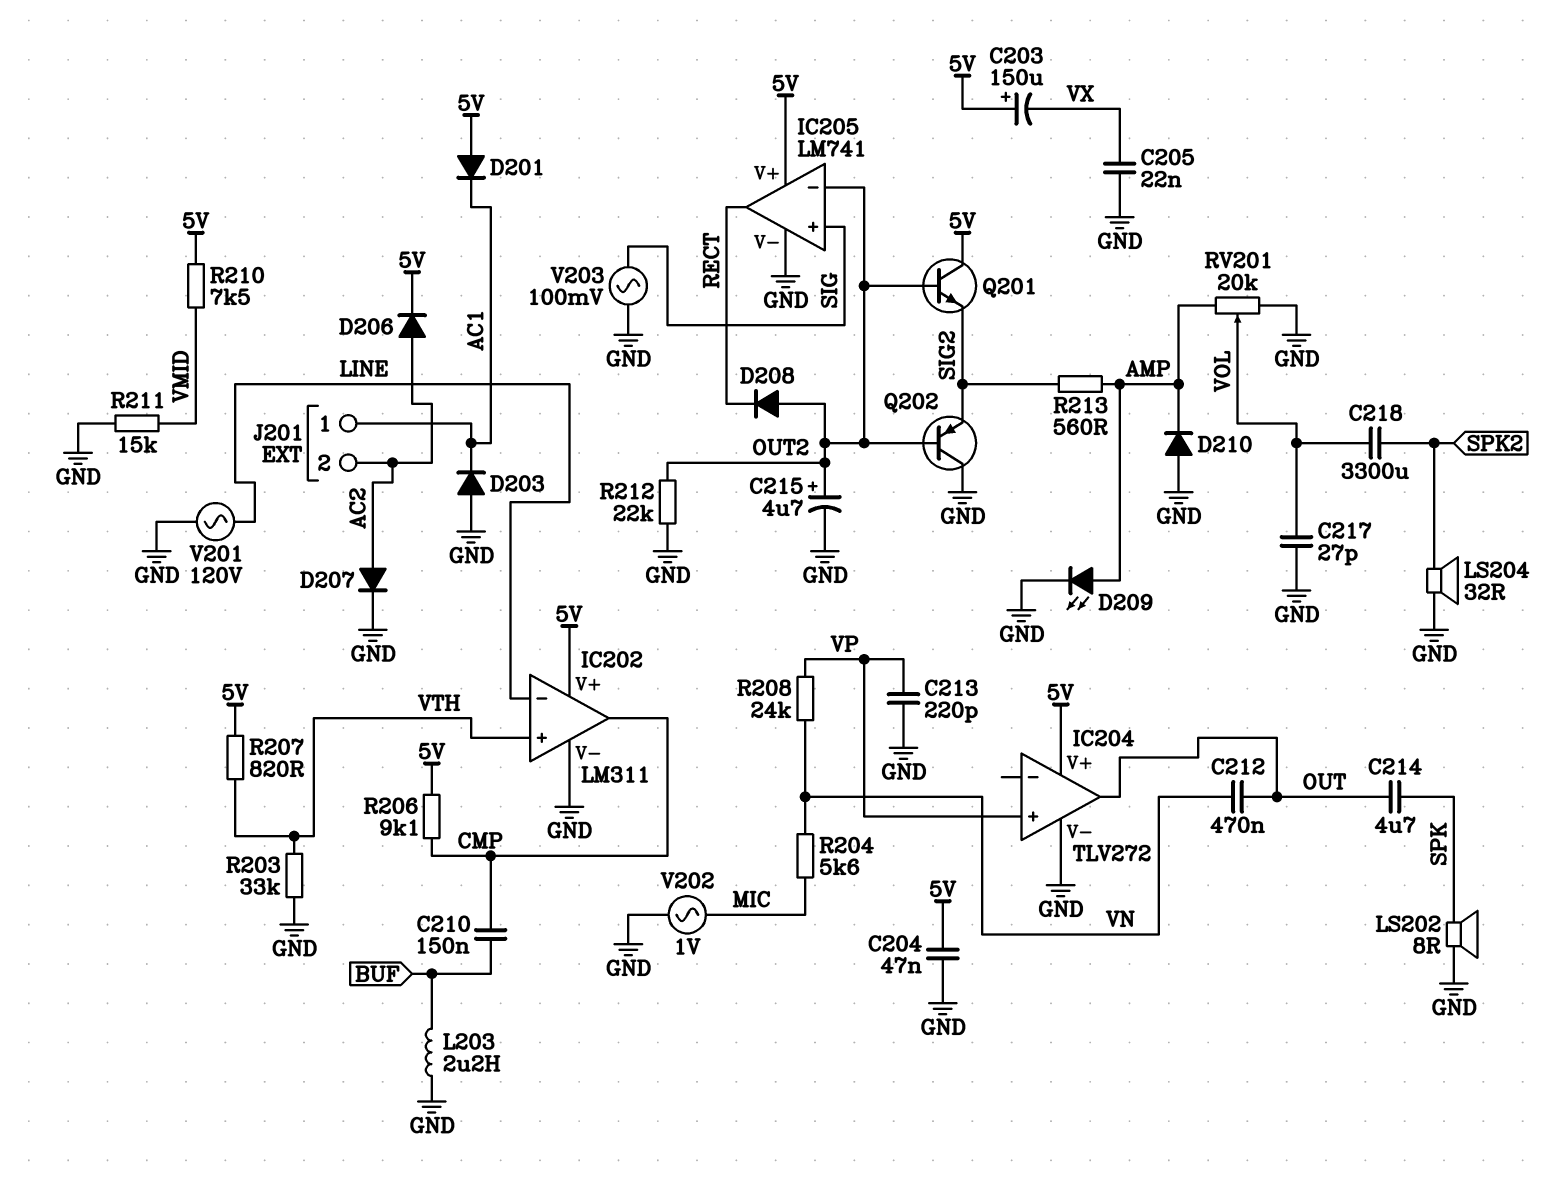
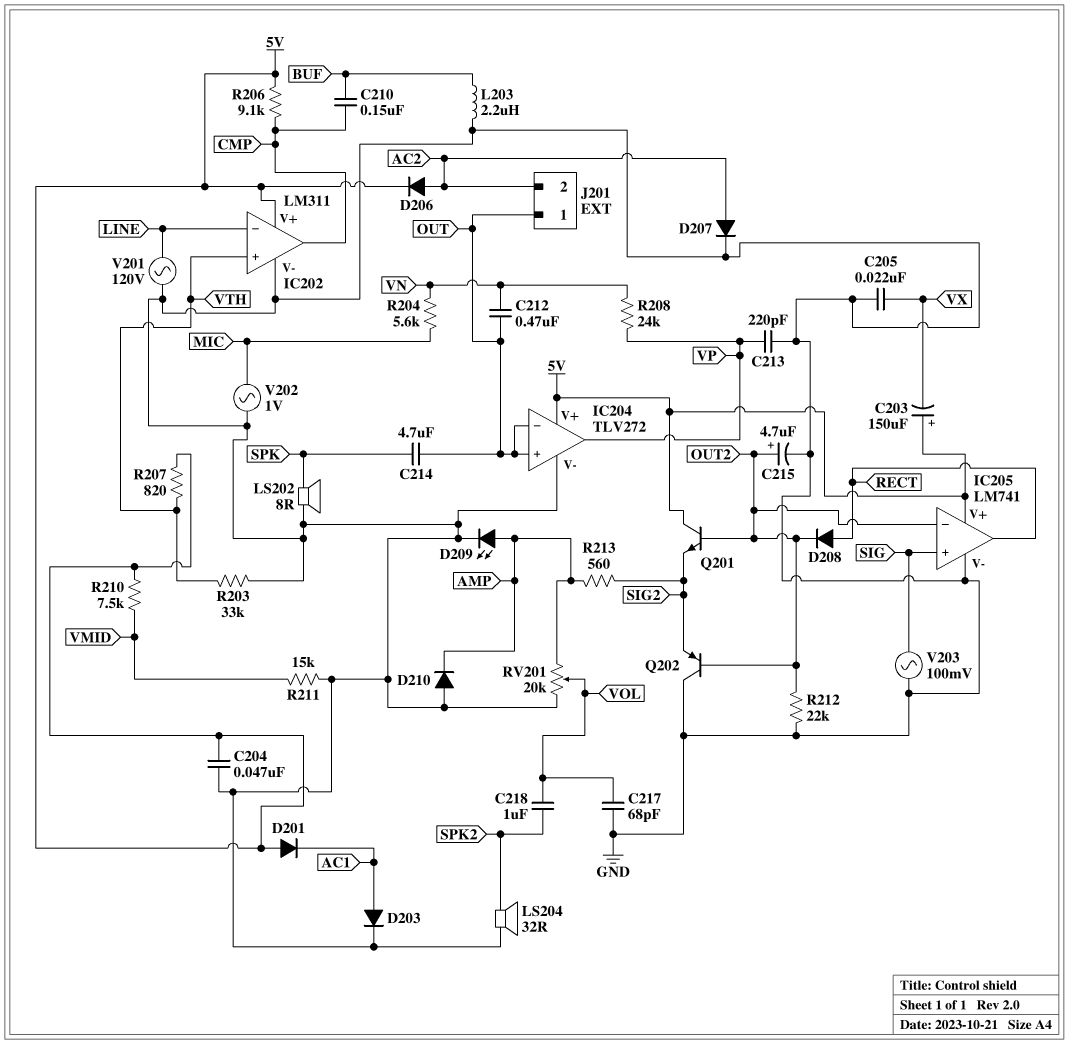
C217: 27pF (GND, VOL) -> 68pF (GND, VOL)
C218: 3300uF (SPK2, VOL) -> 1uF (SPK2, VOL)
D203: diode (A GND, K AC1) -> diode (A AC1, K GND)
D208: diode (A OUT2, K RECT) -> diode (A RECT, K OUT2)
IC204 pin in+: VP -> OUT
IC204 pin in-: none -> OUT
IC204 pin out: OUT -> VP
J201 pin 1: AC1 -> OUT

